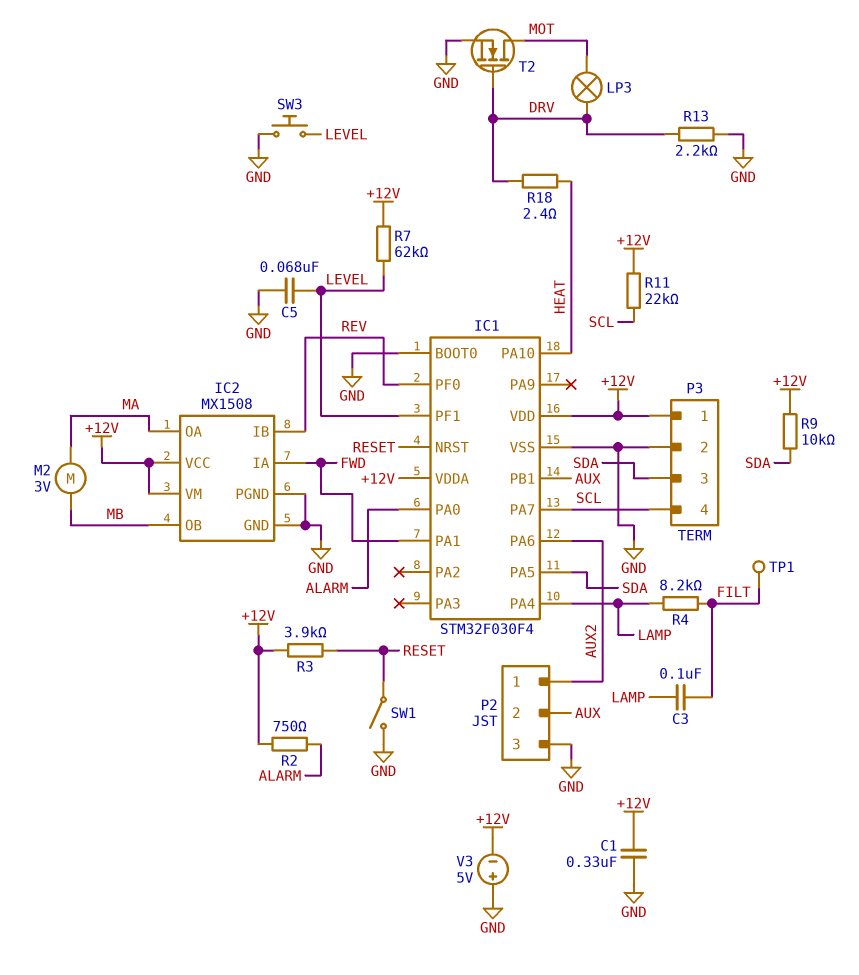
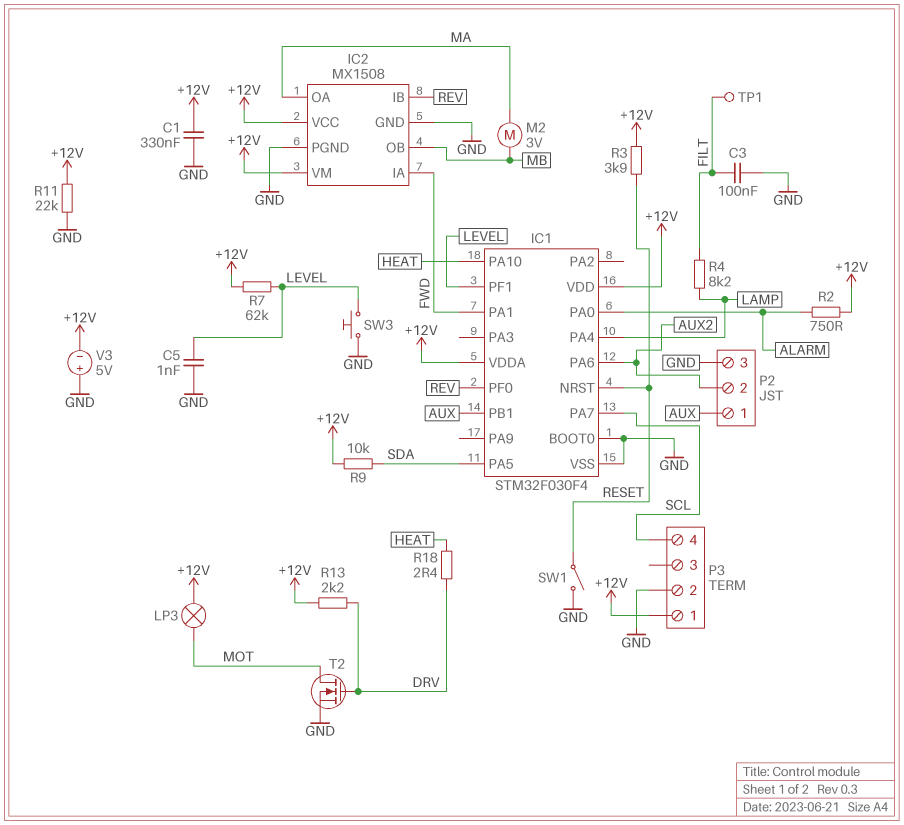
C3: 100nF (FILT, LAMP) -> 100nF (FILT, GND)
C5: 68nF (GND, LEVEL) -> 1nF (GND, LEVEL)
LP3: lamp (DRV, MOT) -> lamp (+12V, MOT)
P2 pin 1: AUX2 -> AUX
P2 pin 2: AUX -> AUX2
P3 pin 3: SDA -> none
R11: 22k (+12V, SCL) -> 22k (+12V, GND)
R13: 2.2k (DRV, GND) -> 2.2k (+12V, DRV)

